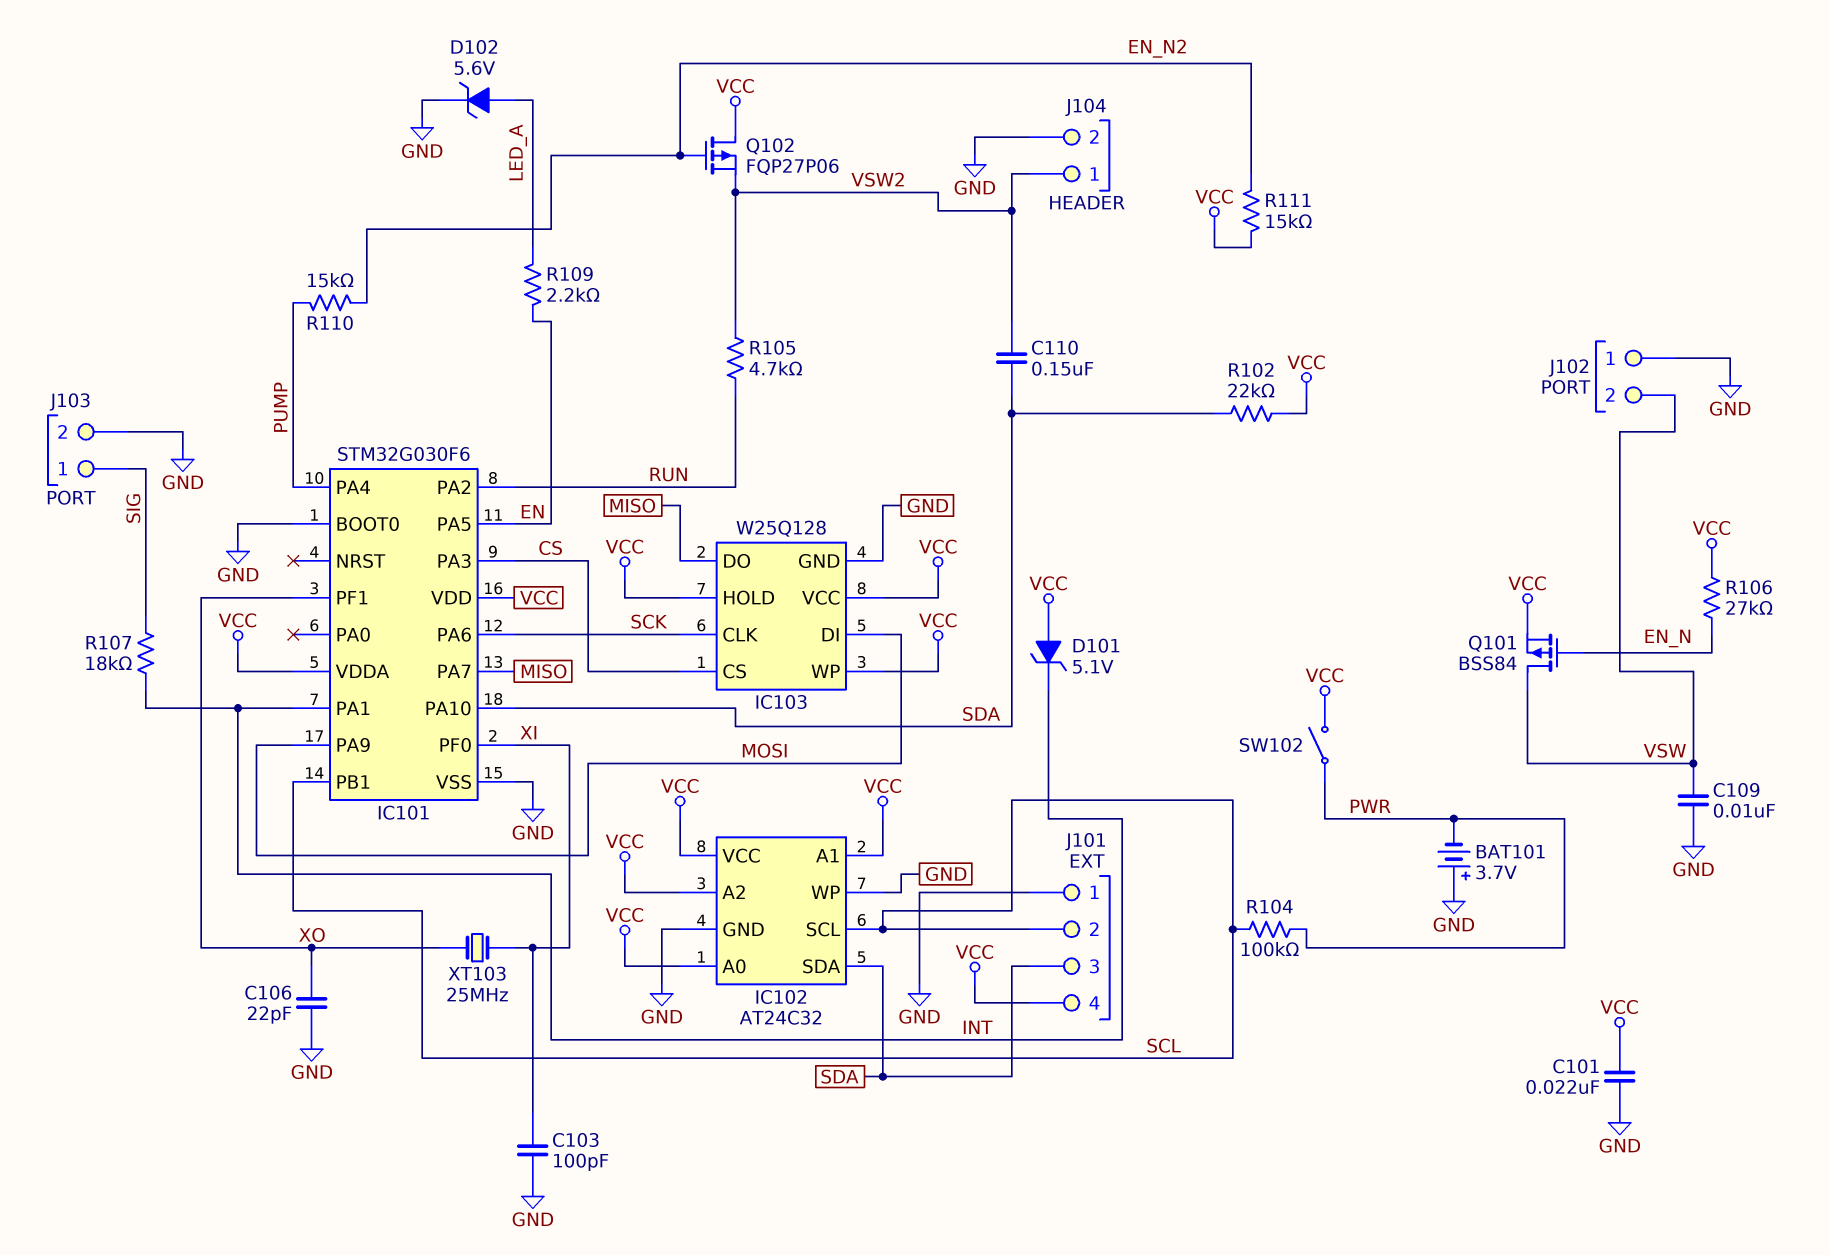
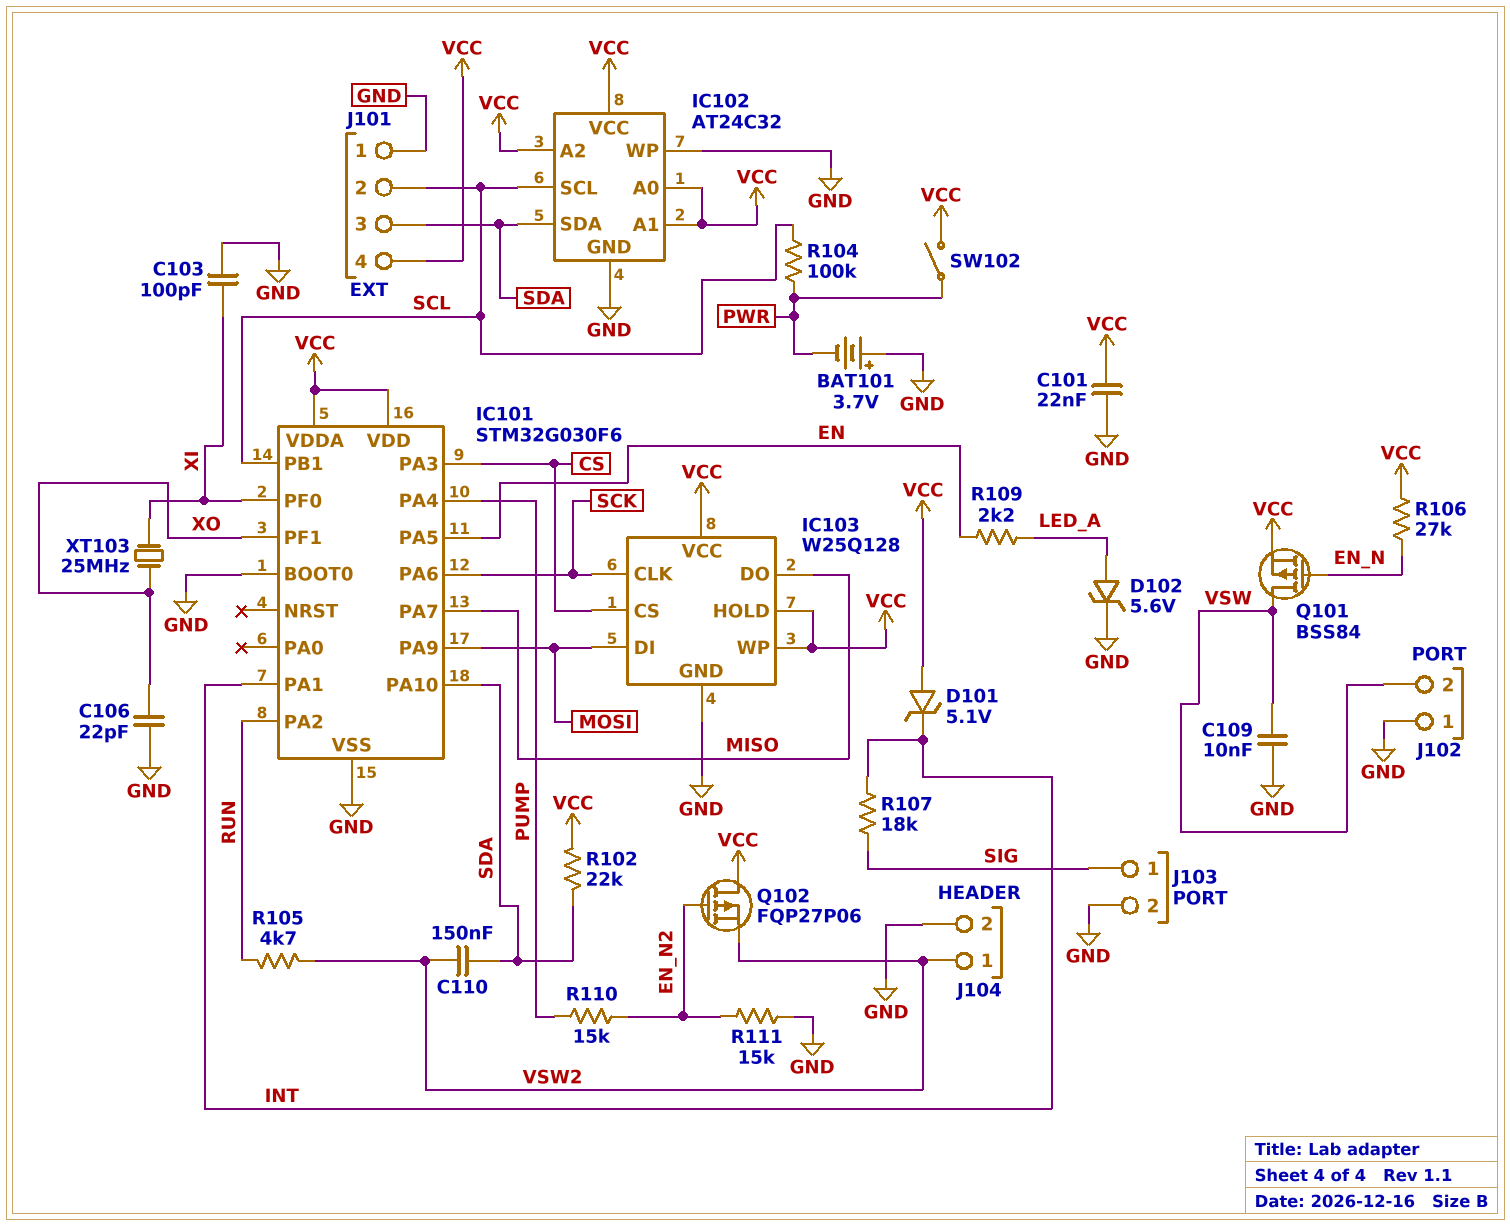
R111: 15k (EN_N2, VCC) -> 15k (EN_N2, GND)

